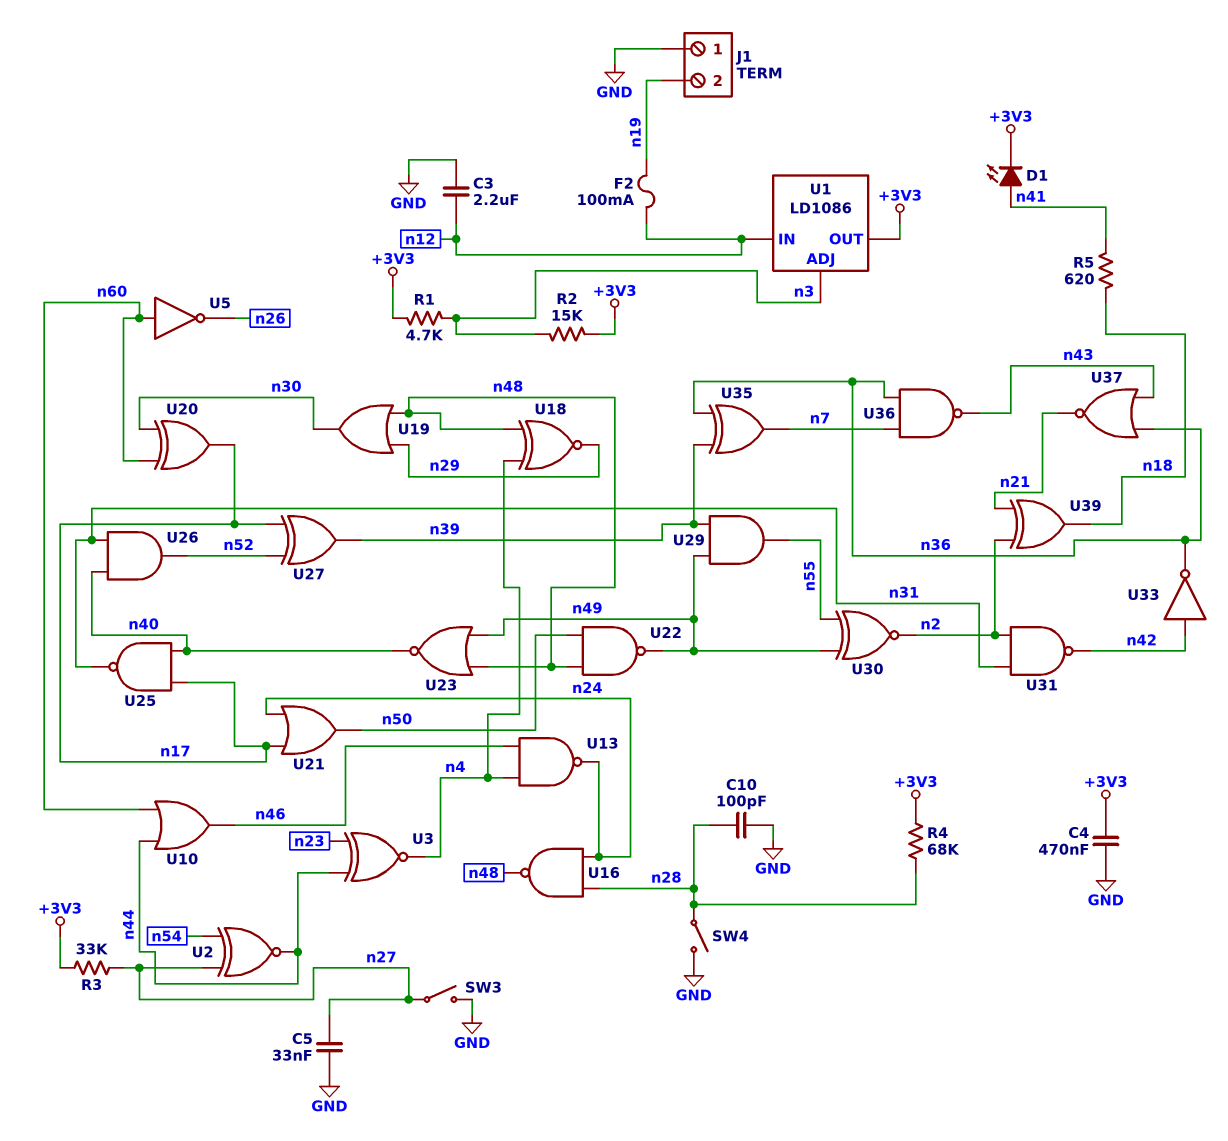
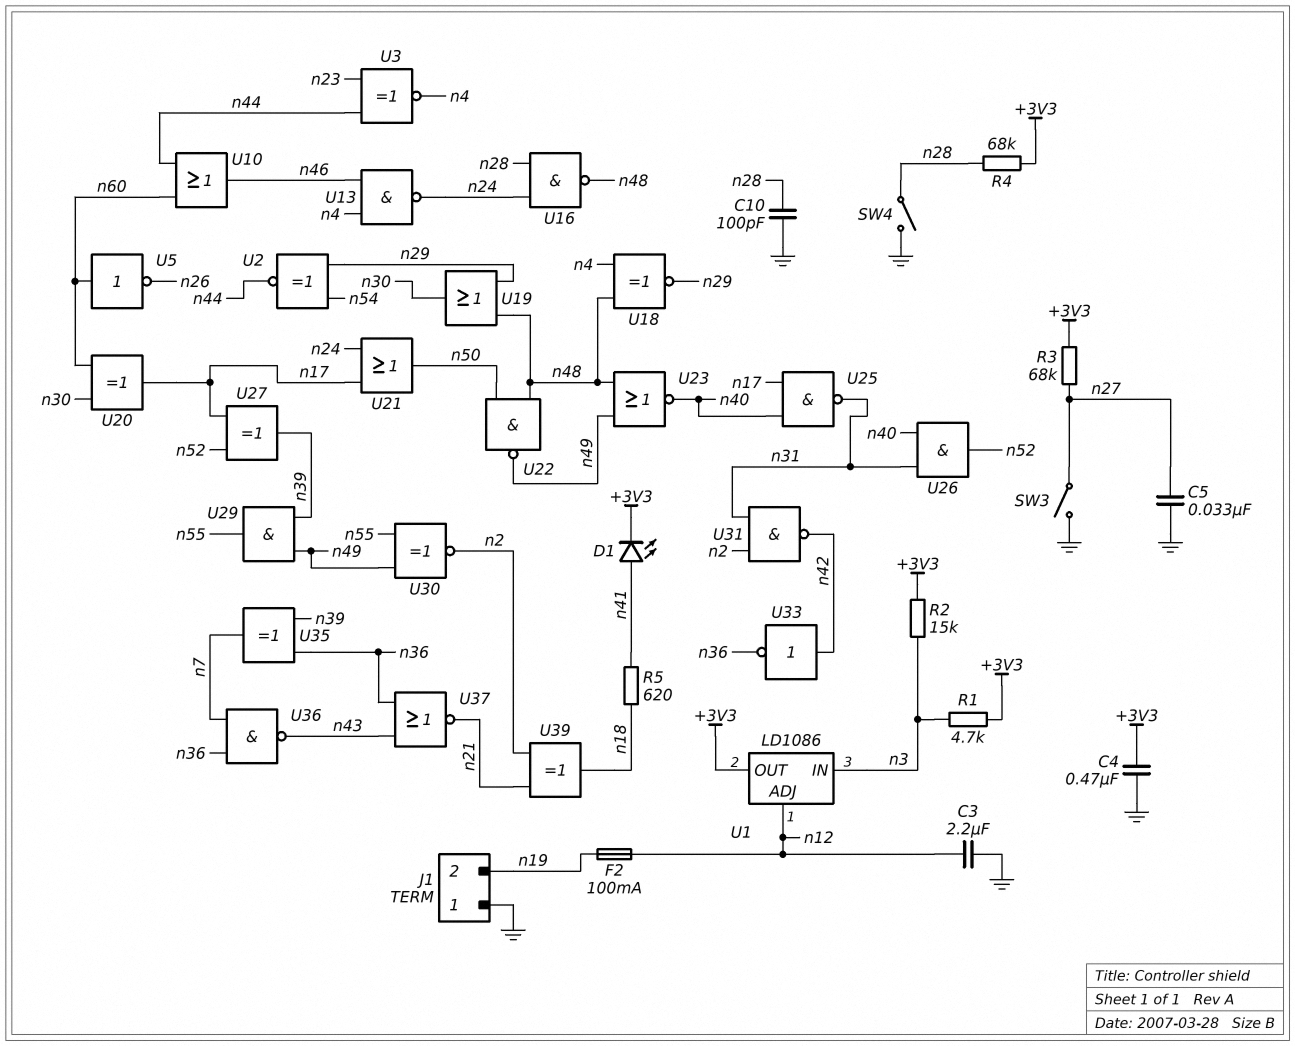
R3: 33k (+3V3, n27) -> 68k (+3V3, n27)
U1 pin ADJ: n3 -> n12
U1 pin IN: n12 -> n3
U2: XNOR (in n27, in n54, out n44) -> XNOR (in n29, in n54, out n44)

